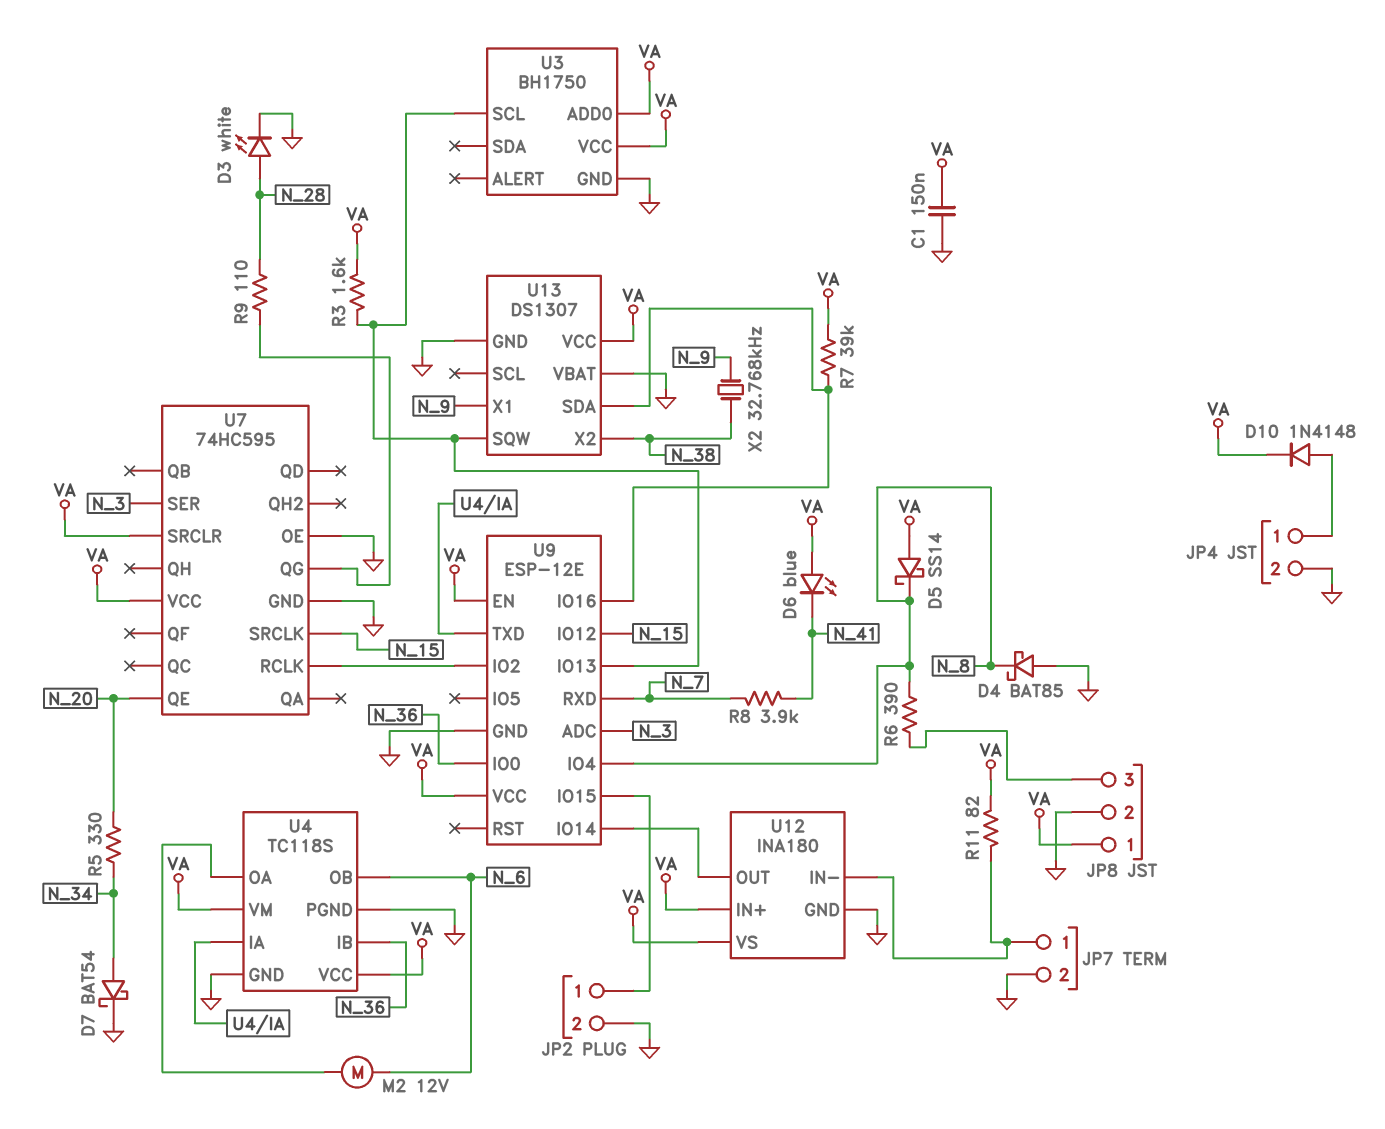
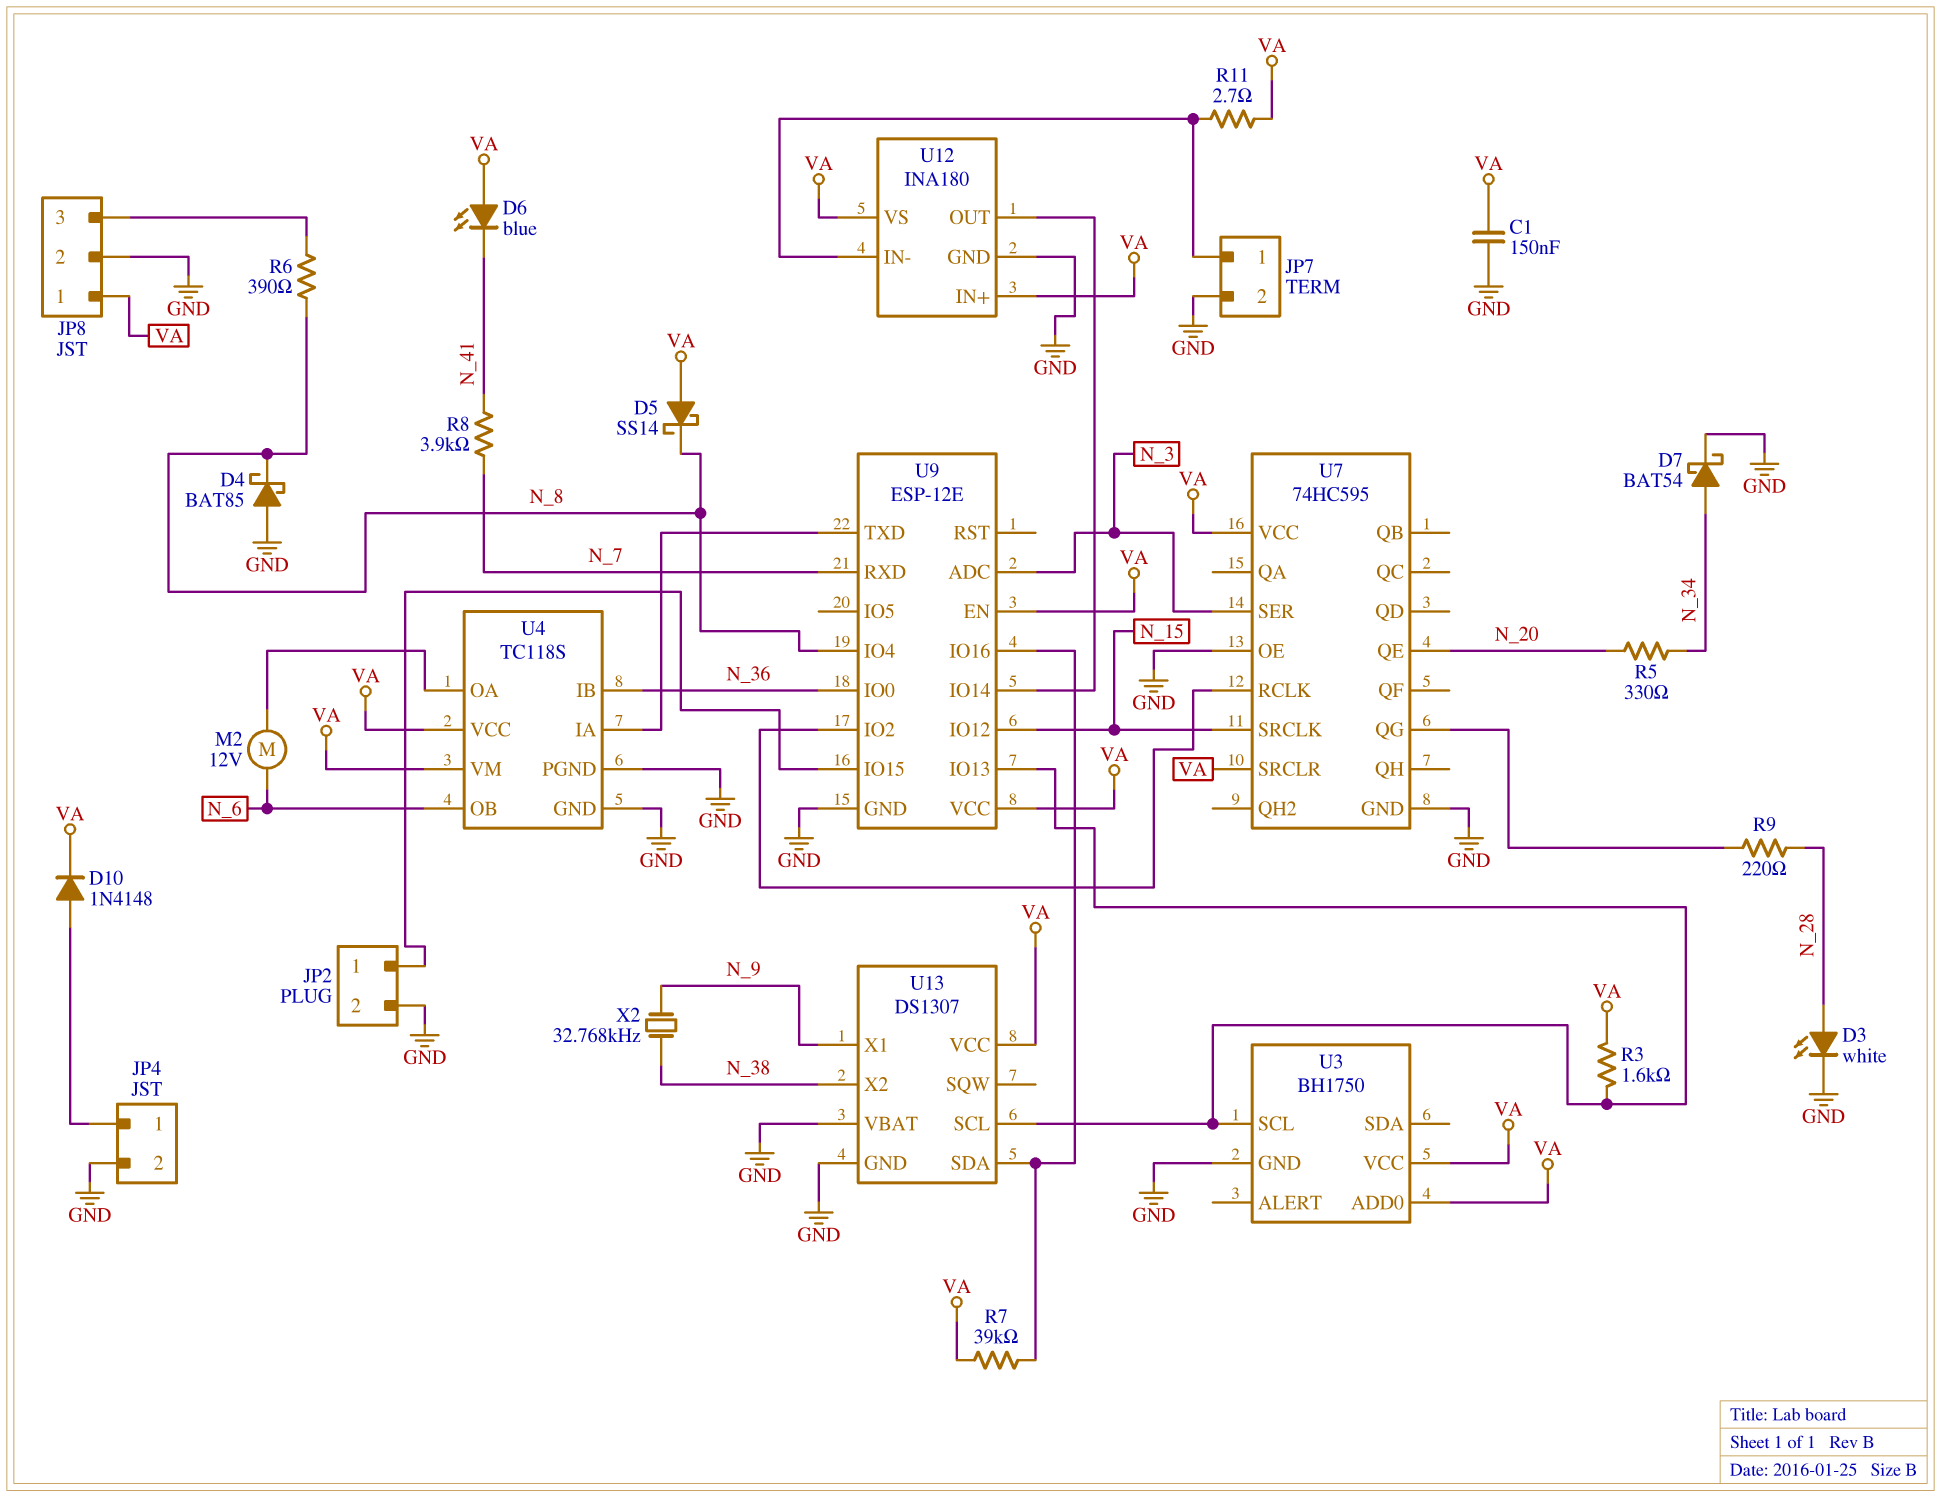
R9: 110 (N_28, U7/QG) -> 220 (N_28, U7/QG)
R11: 82 (JP7/1, VA) -> 2.7 (JP7/1, VA)
U13 pin SCL: none -> U3/SCL
U13 pin SQW: U3/SCL -> none

